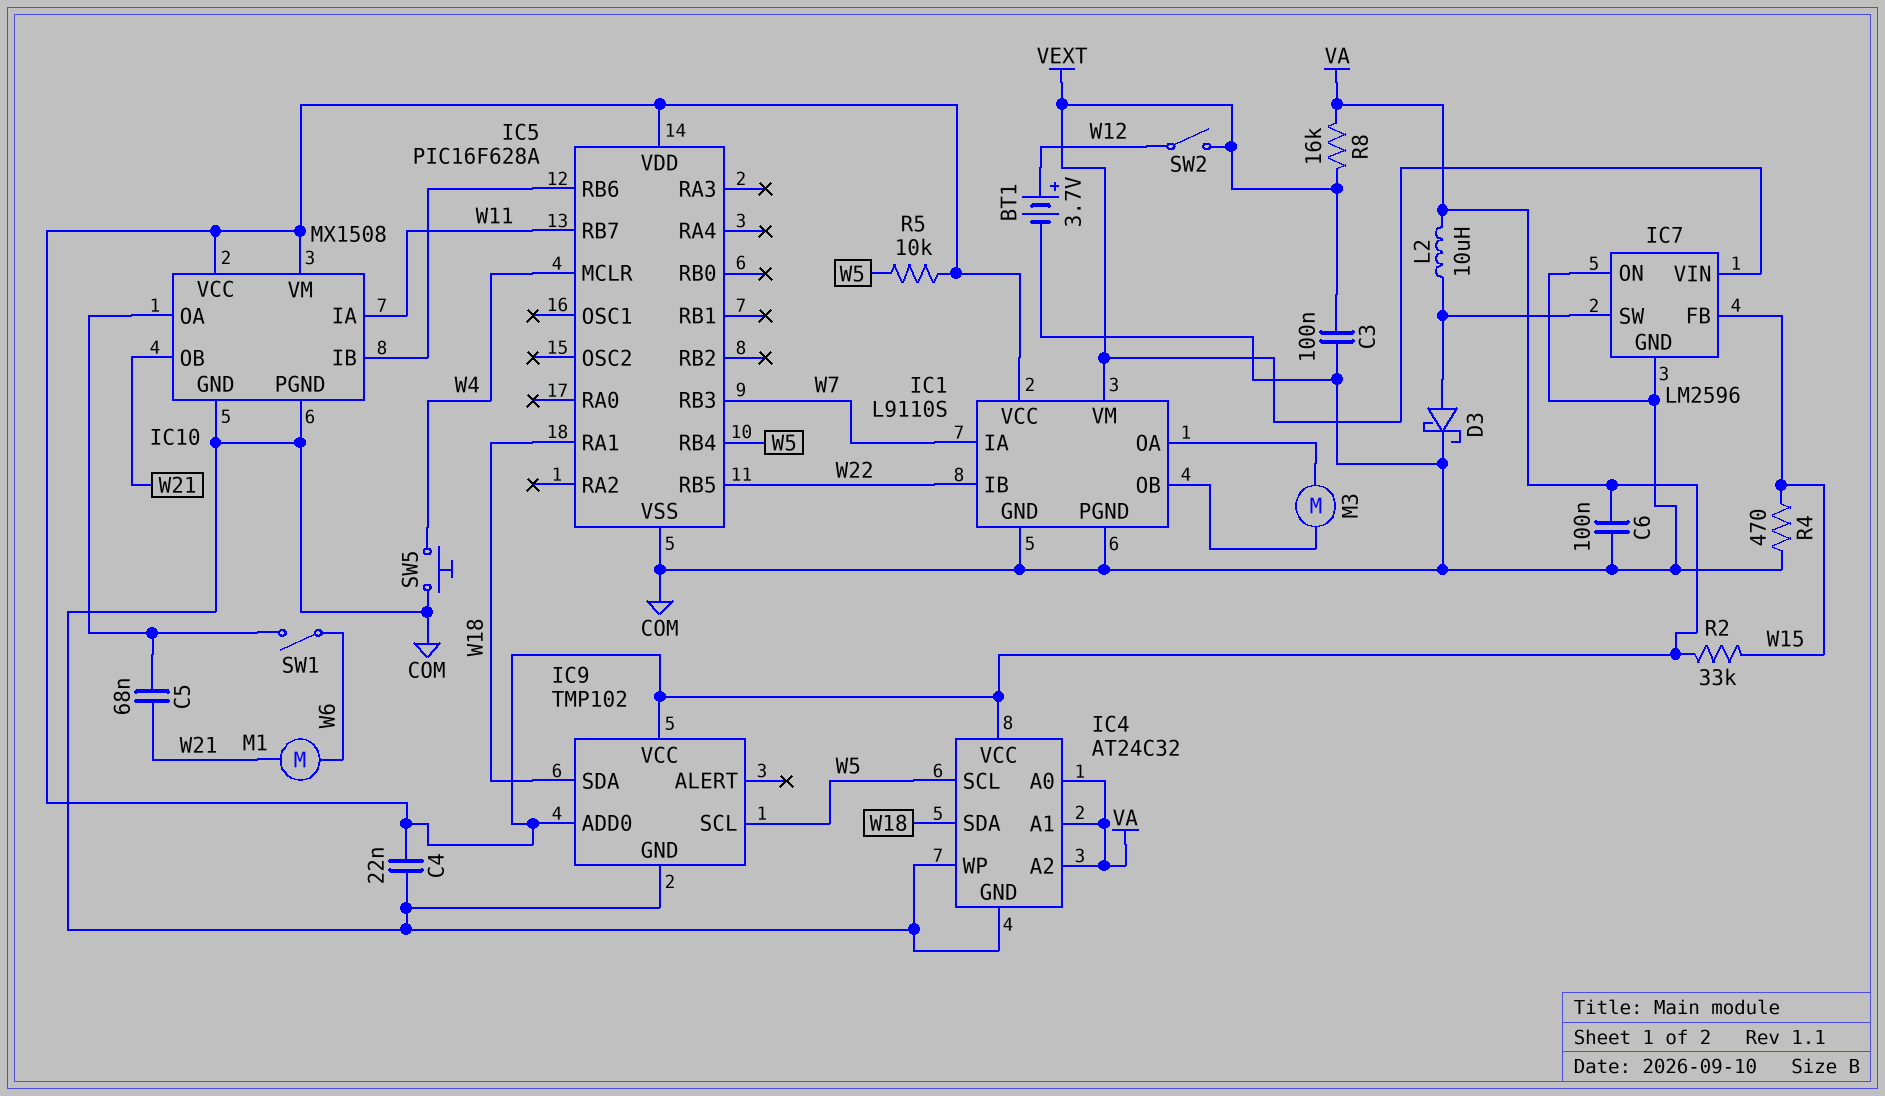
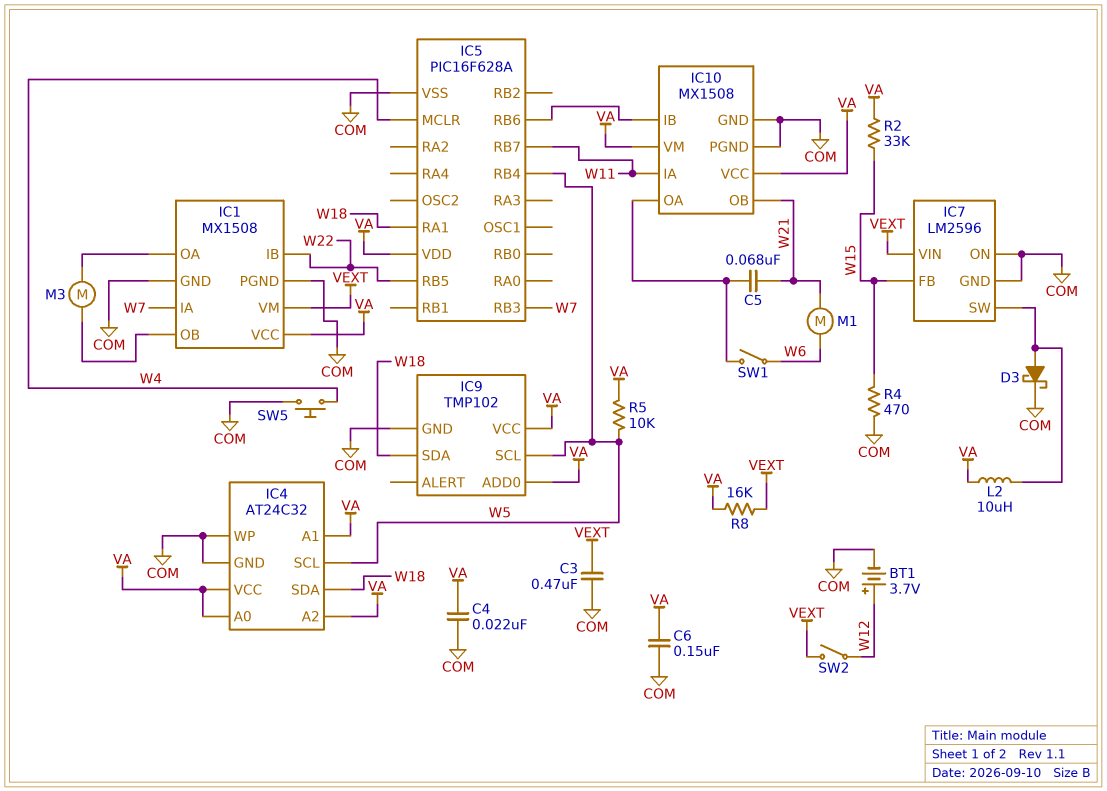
C3: 100nF (COM, VEXT) -> 470nF (COM, VEXT)
C6: 100nF (COM, VA) -> 150nF (COM, VA)
IC1: L9110S -> MX1508

